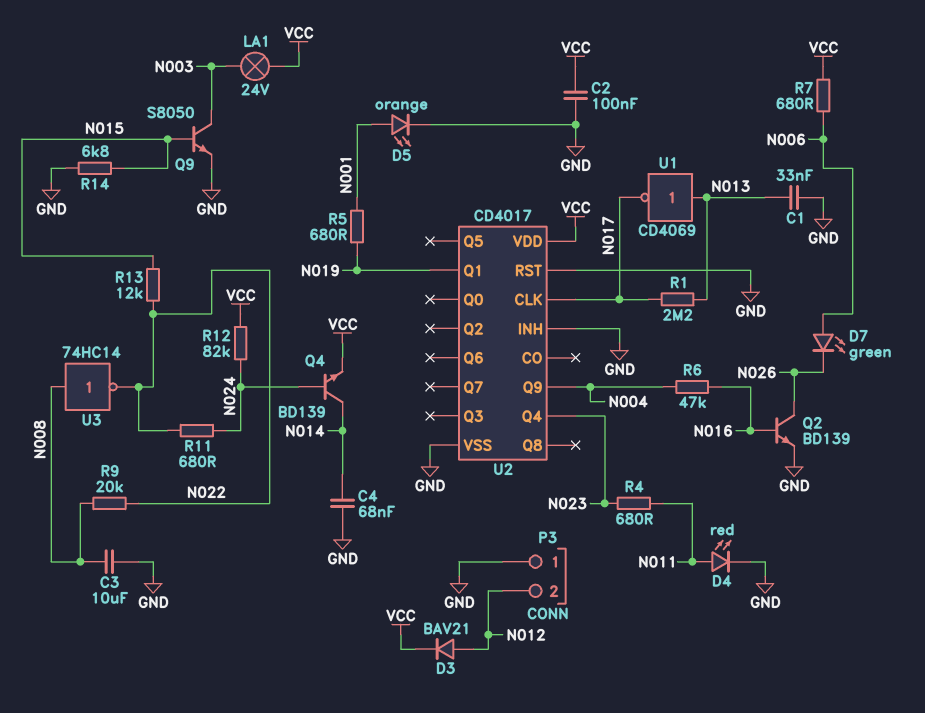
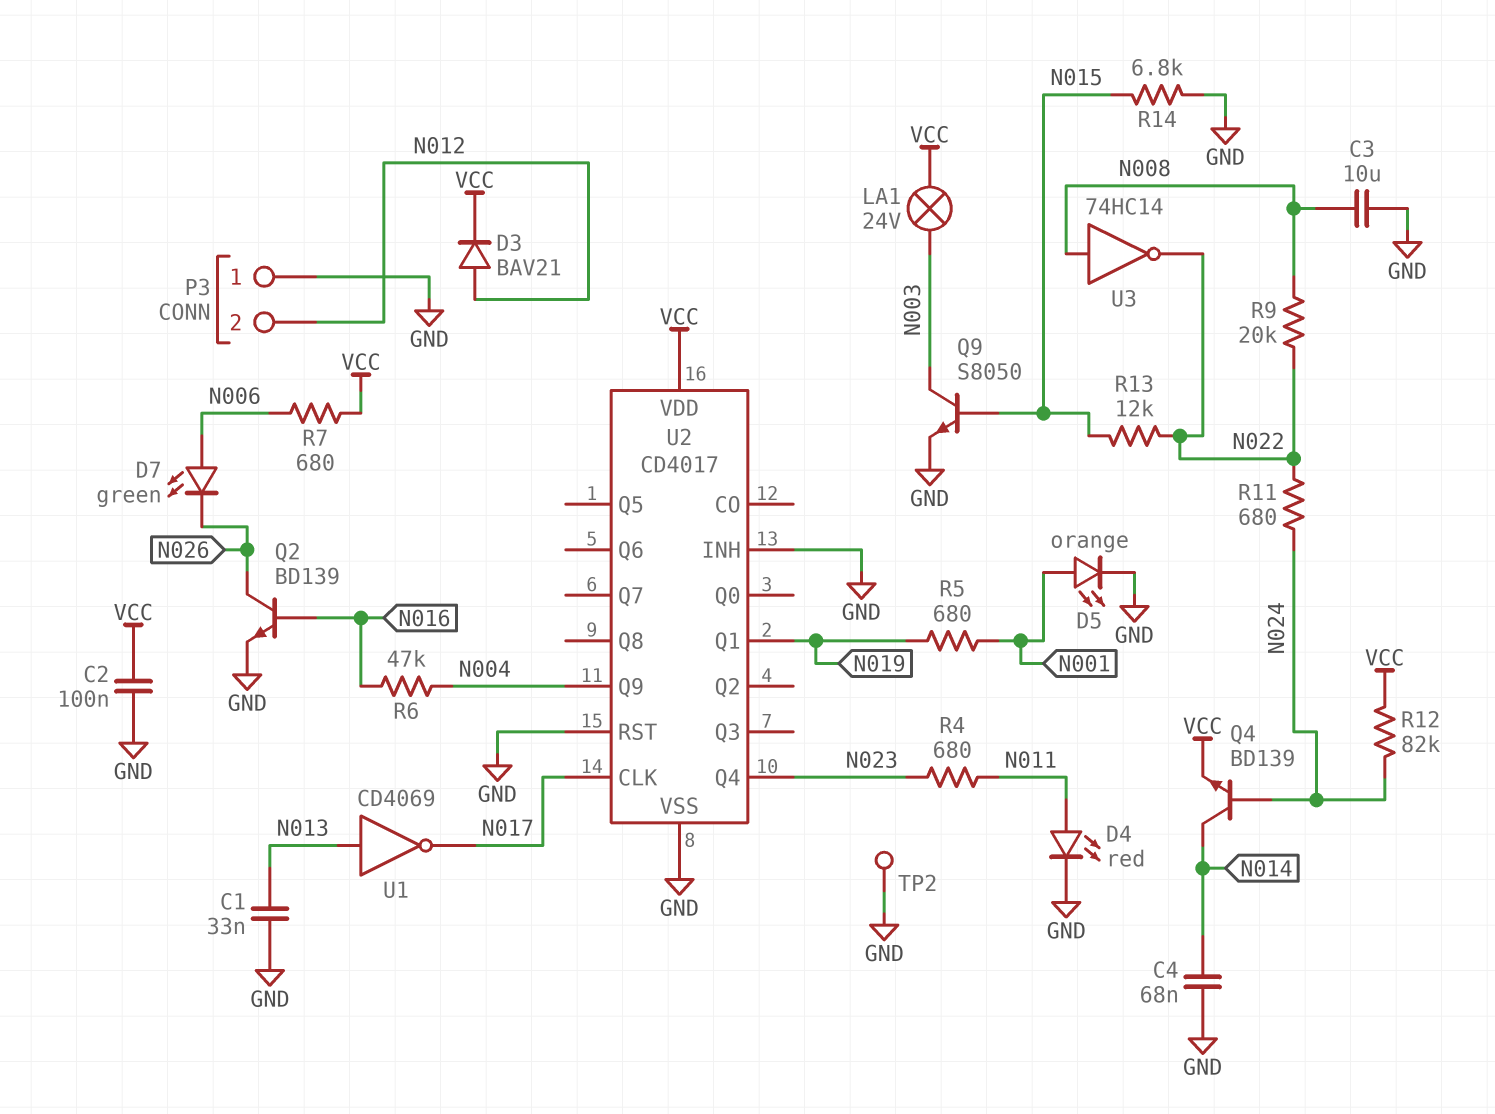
R1: 2.2M (N013, N017) -> none
TP2: none -> test point (GND)

